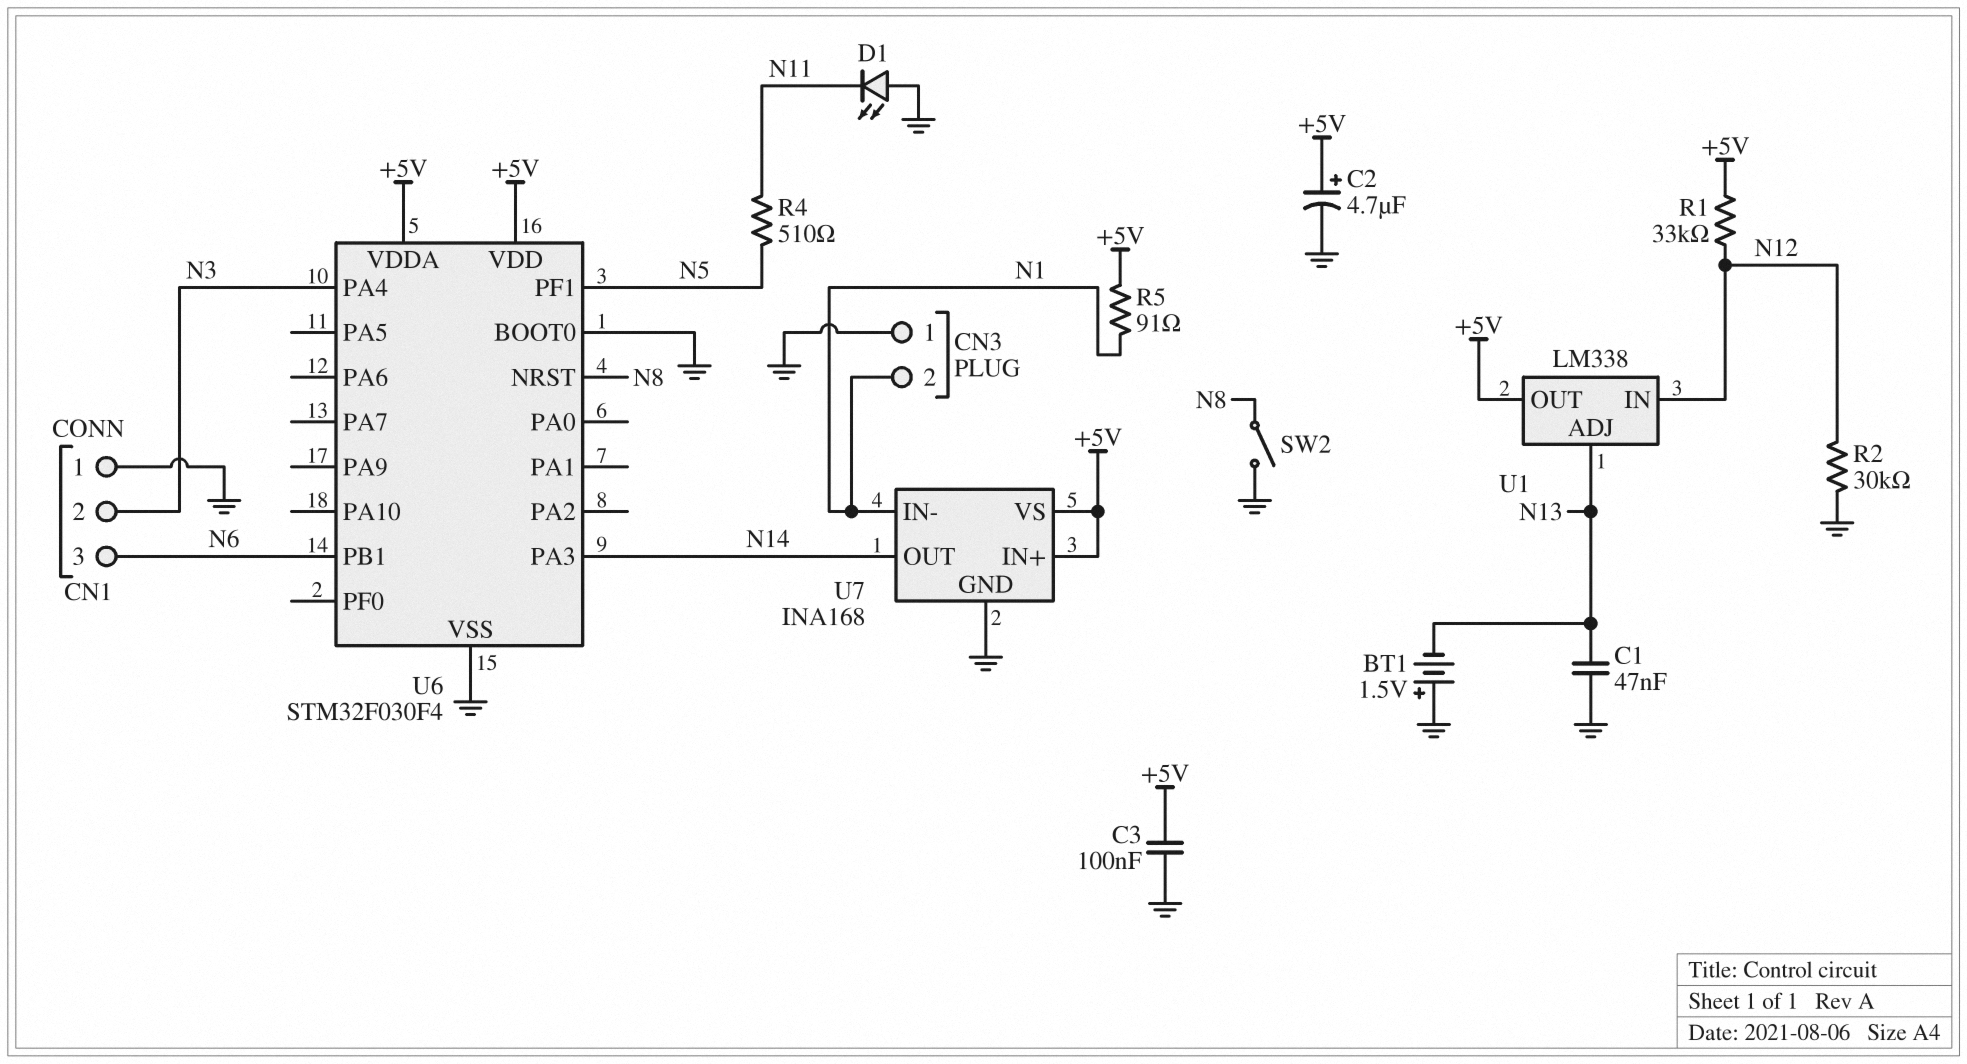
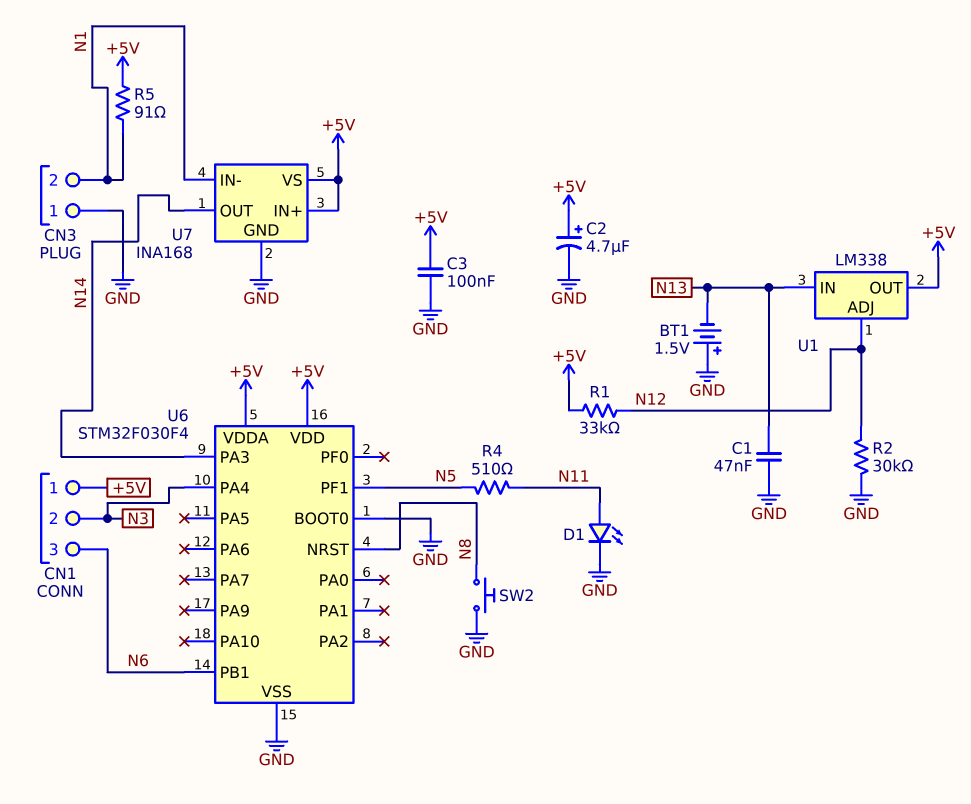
CN1 pin 1: GND -> +5V
D1: LED (A GND, K N11) -> LED (A N11, K GND)
SW2: switch (GND, N8) -> button (GND, N8)
U1 pin ADJ: N13 -> N12
U1 pin IN: N12 -> N13

